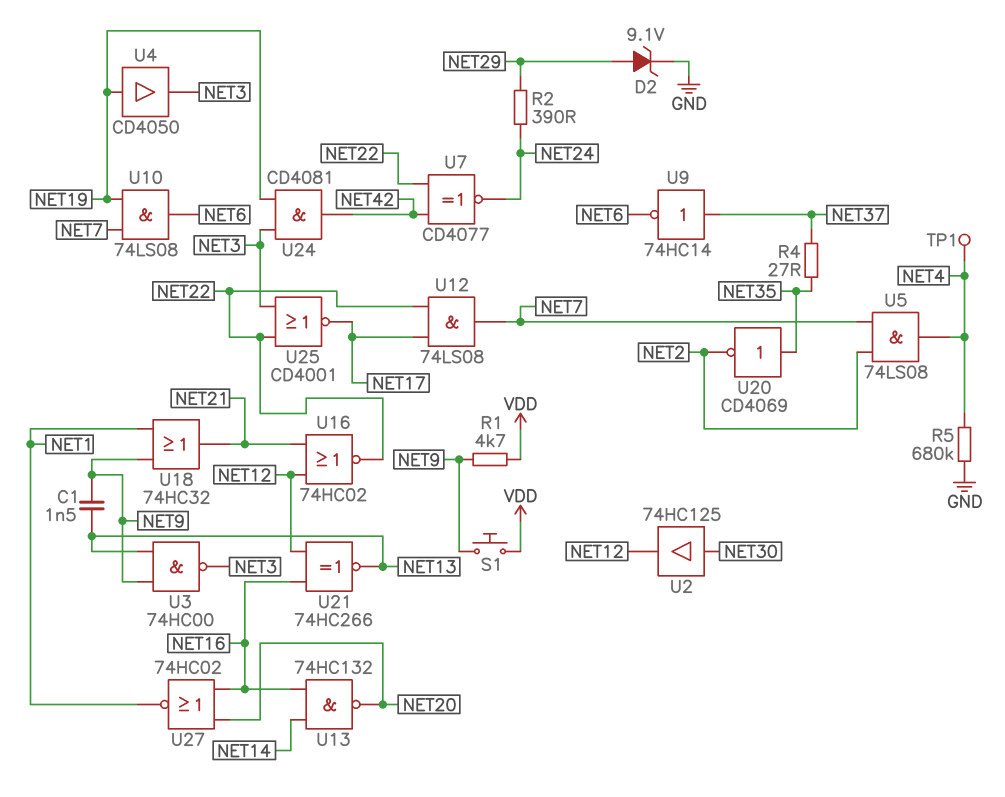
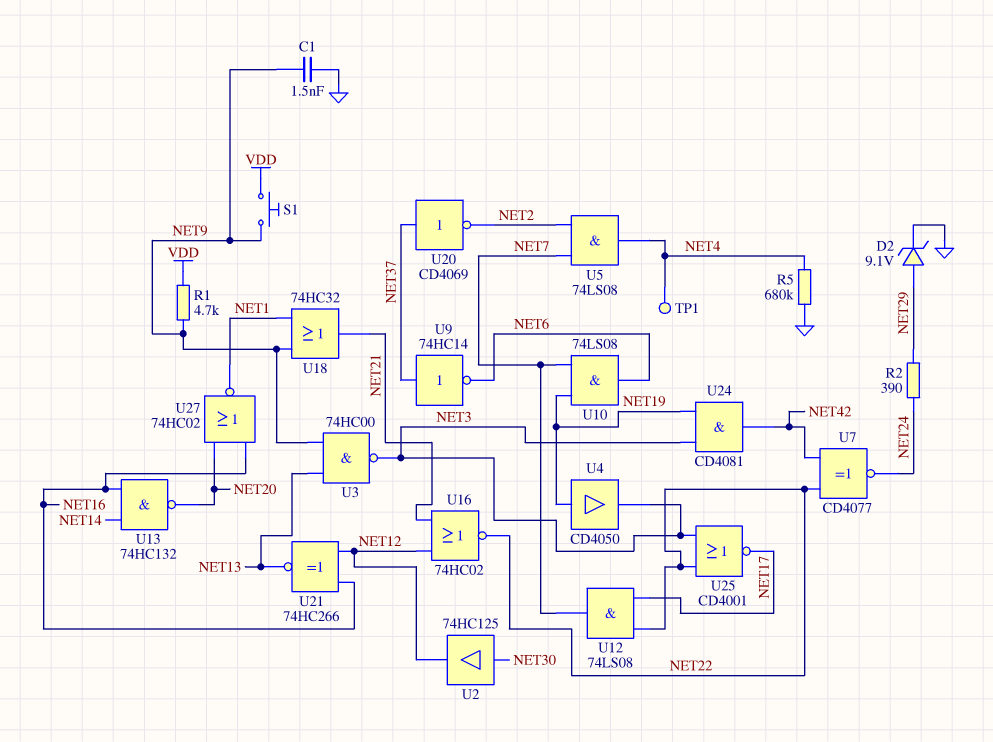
C1: 1.5nF (NET9, NET13) -> 1.5nF (GND, NET9)
R4: 27 (NET35, NET37) -> none
U20: NOT CD4069 (in NET35, out NET2) -> NOT CD4069 (in NET37, out NET2)

